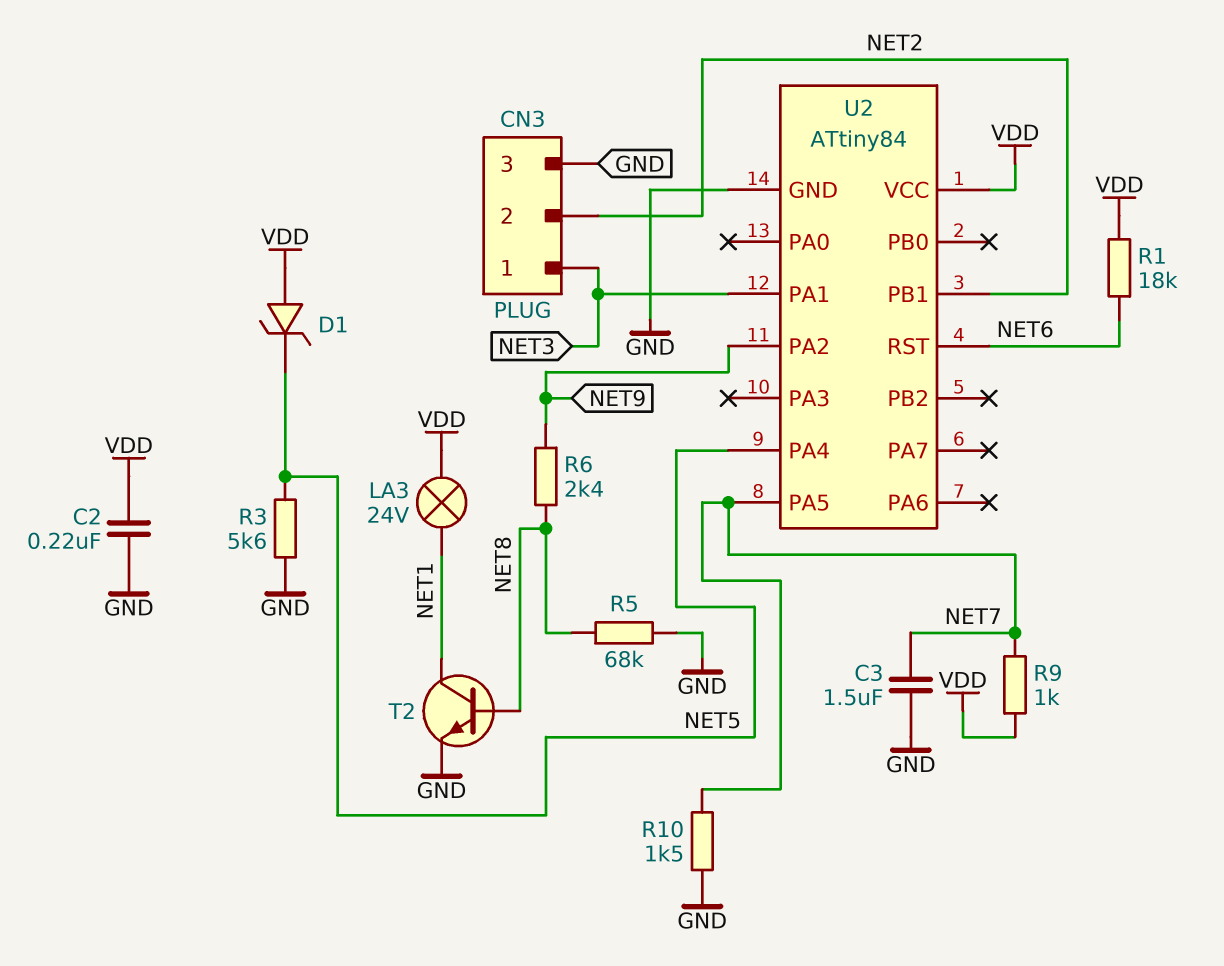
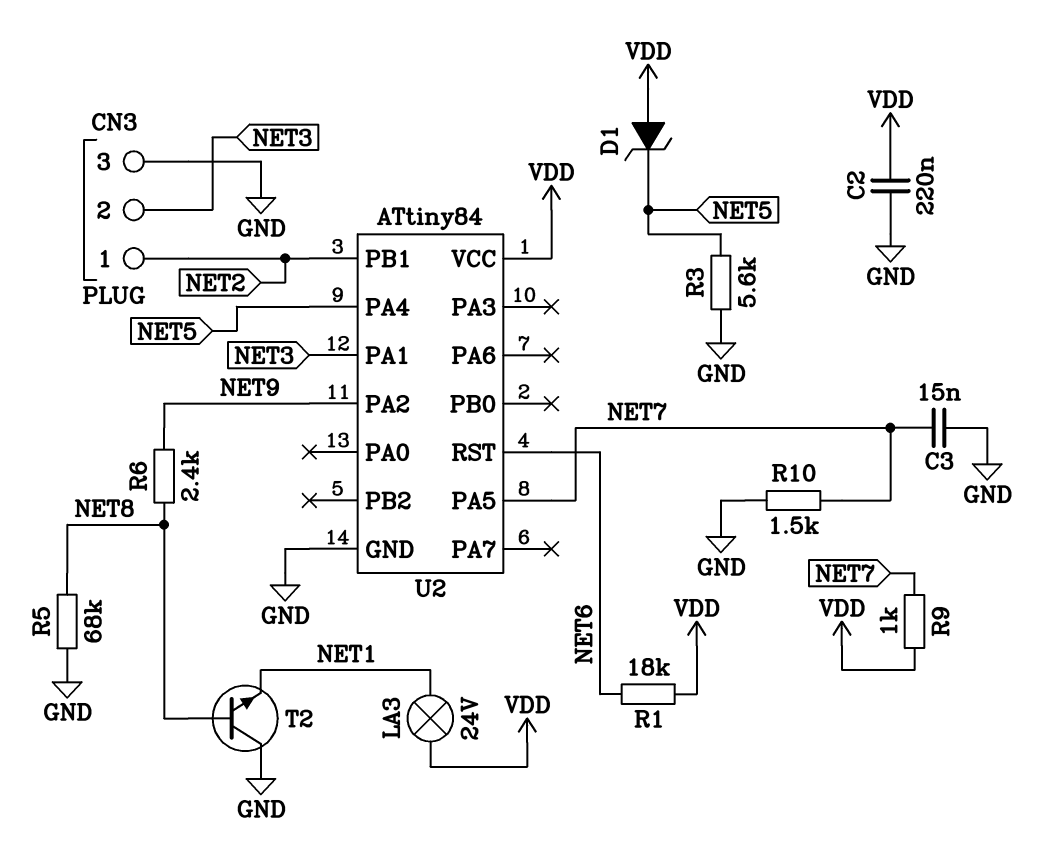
C3: 1.5uF (GND, NET7) -> 15nF (GND, NET7)
CN3 pin 1: NET3 -> NET2
CN3 pin 2: NET2 -> NET3
T2: NPN (B NET8, C NET1, E GND) -> NPN (B NET8, C GND, E NET1)

